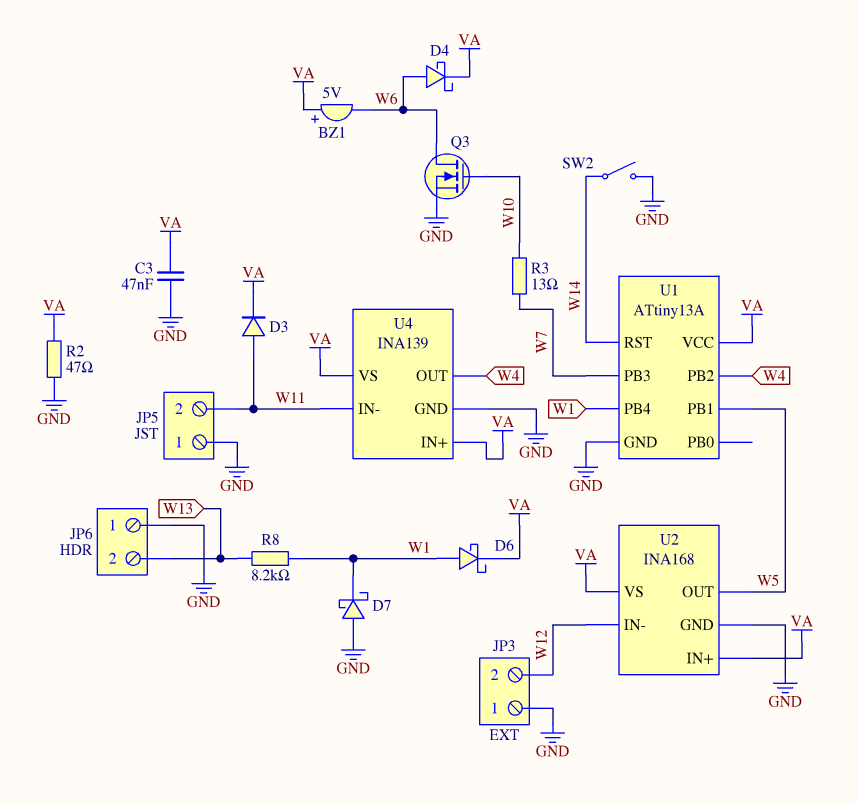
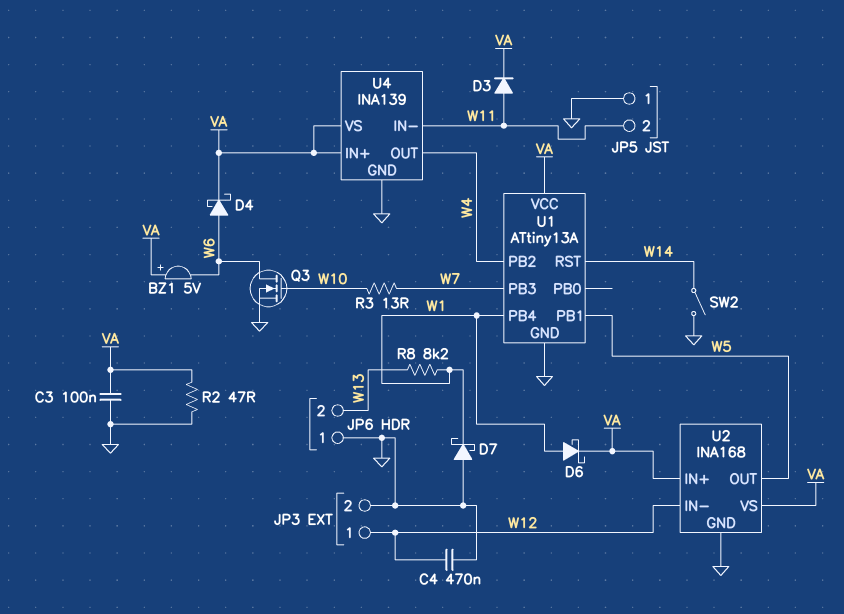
C3: 47nF (GND, VA) -> 100nF (GND, VA)
C4: none -> 470nF (GND, W12)
JP3 pin 1: GND -> W12
JP3 pin 2: W12 -> GND

